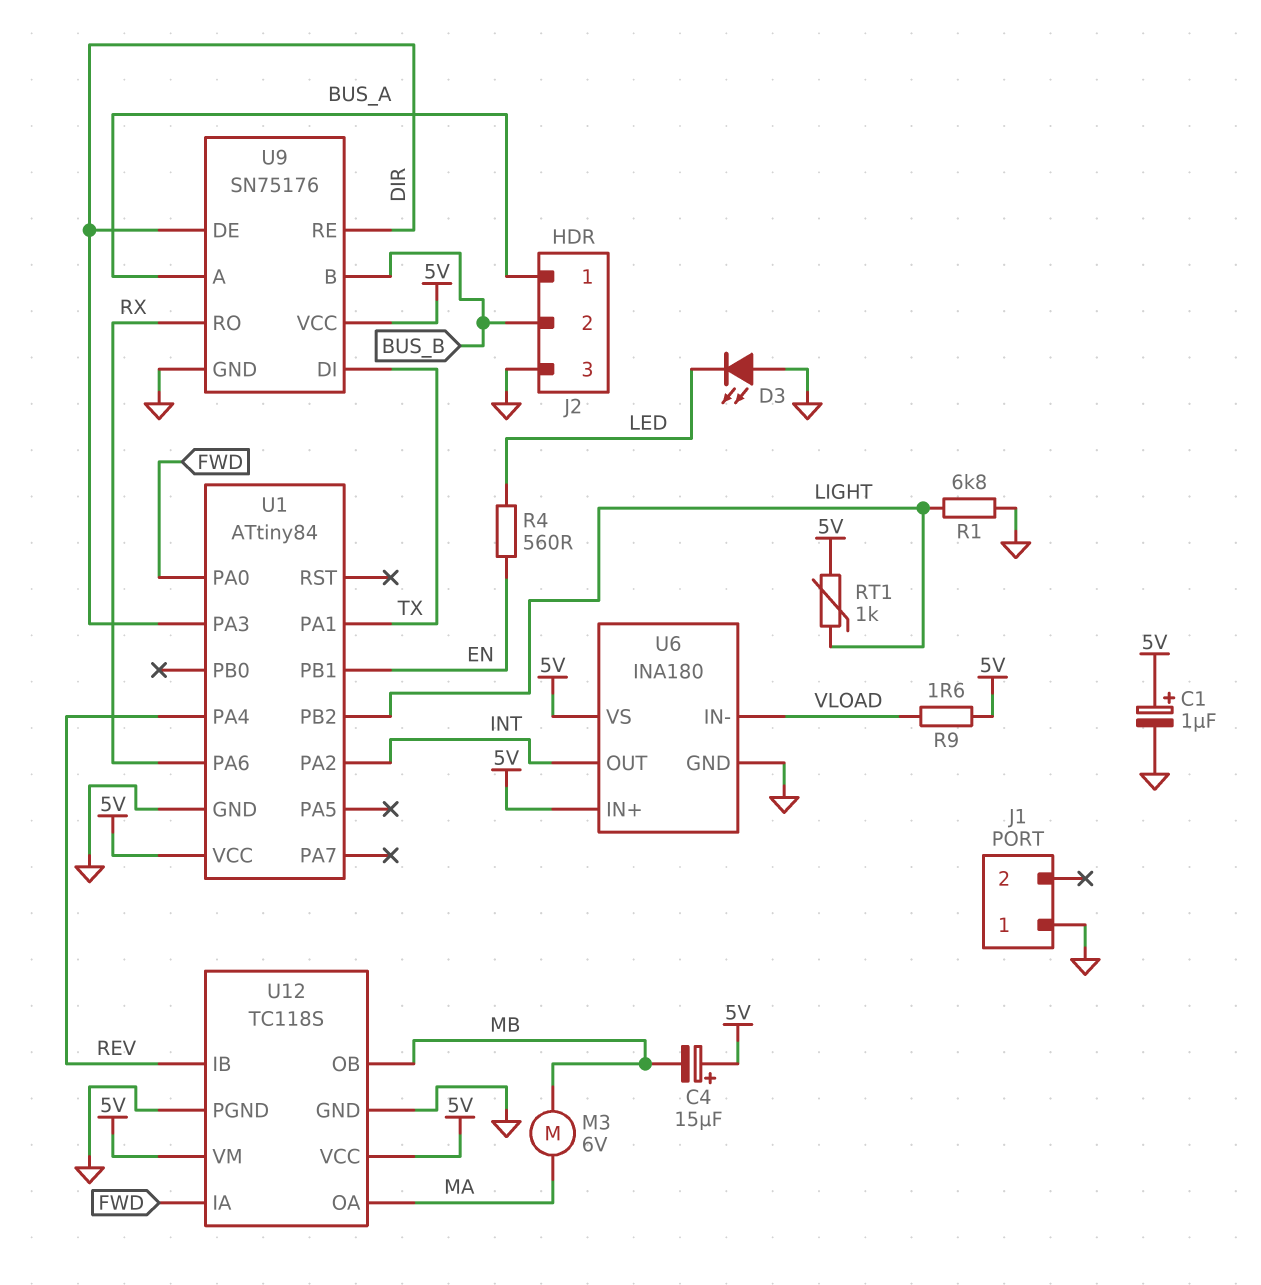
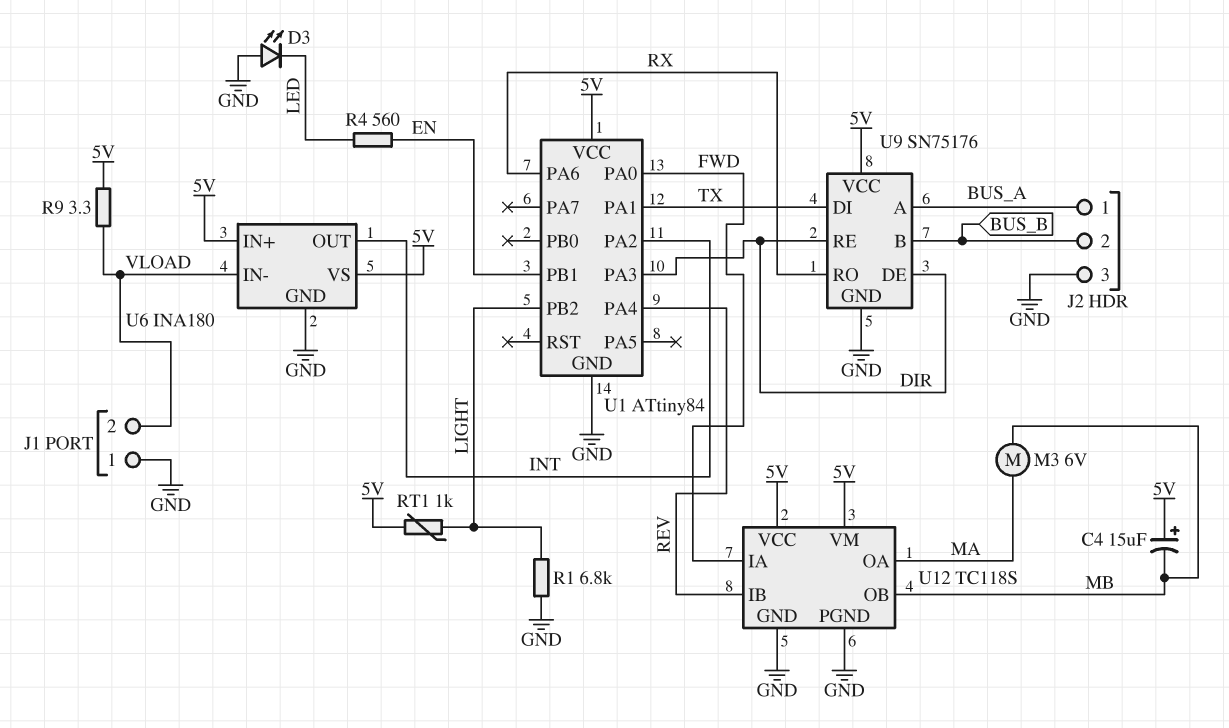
C1: 1uF (plus 5V, minus GND) -> none
J1 pin 2: none -> VLOAD
R9: 1.6 (5V, VLOAD) -> 3.3 (5V, VLOAD)

